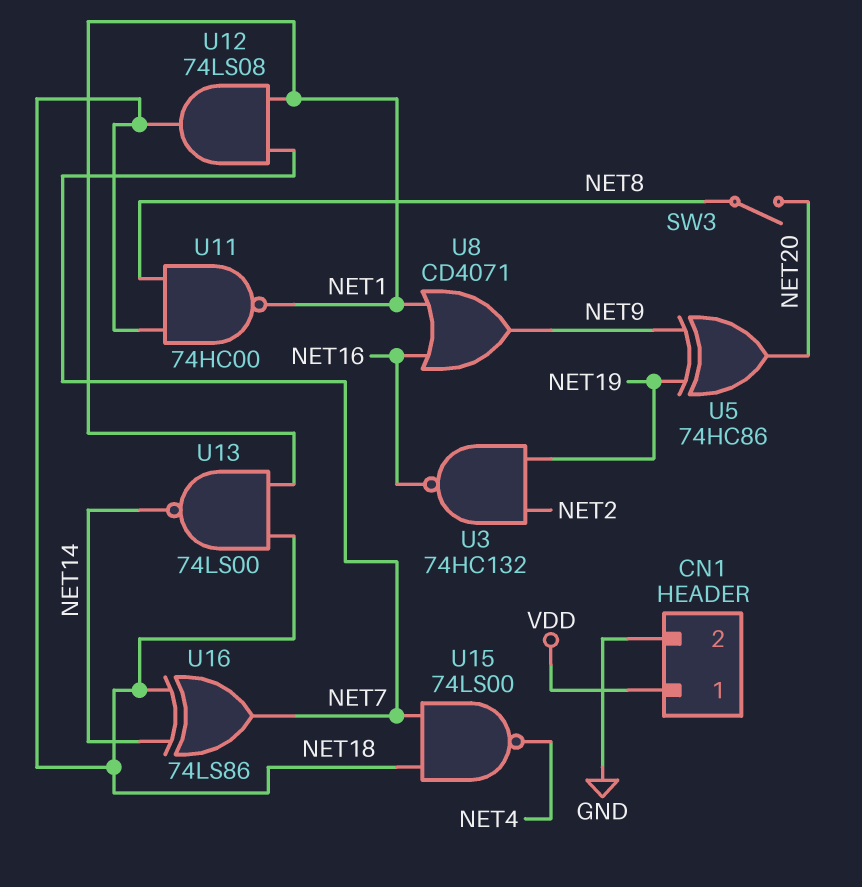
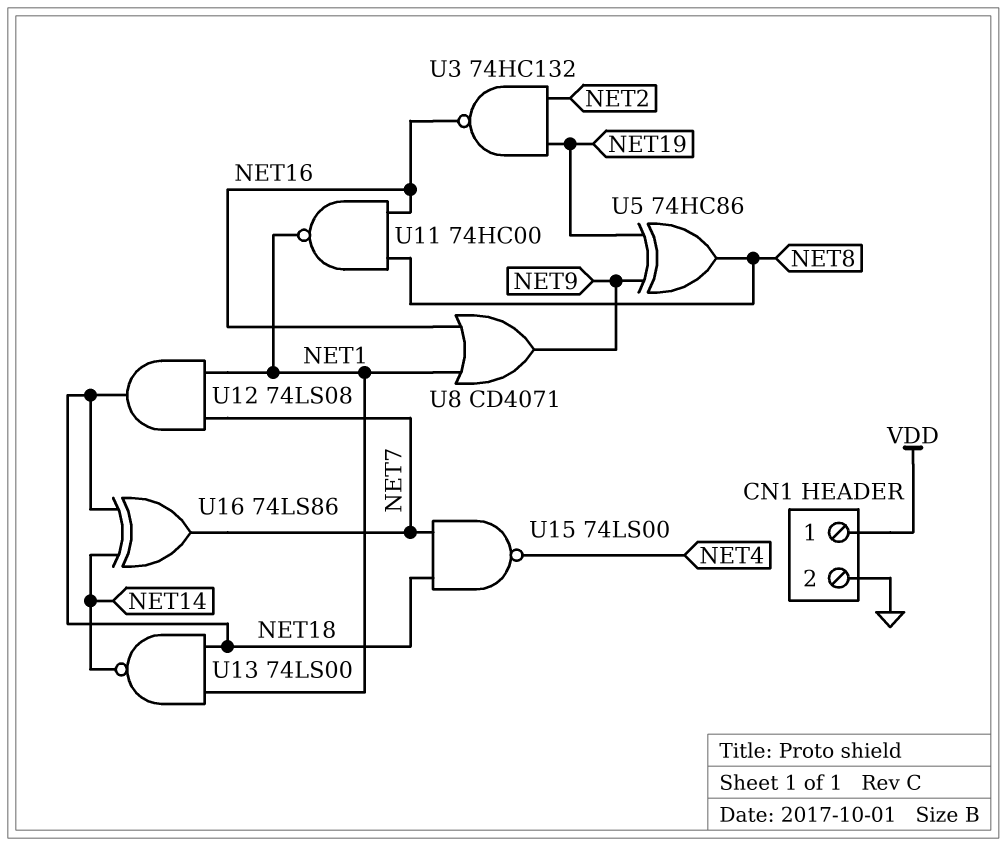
SW3: switch (NET8, NET20) -> none
U5: XOR 74HC86 (in NET9, in NET19, out NET20) -> XOR 74HC86 (in NET9, in NET19, out NET8)
U11: NAND 74HC00 (in NET8, in NET18, out NET1) -> NAND 74HC00 (in NET8, in NET16, out NET1)

